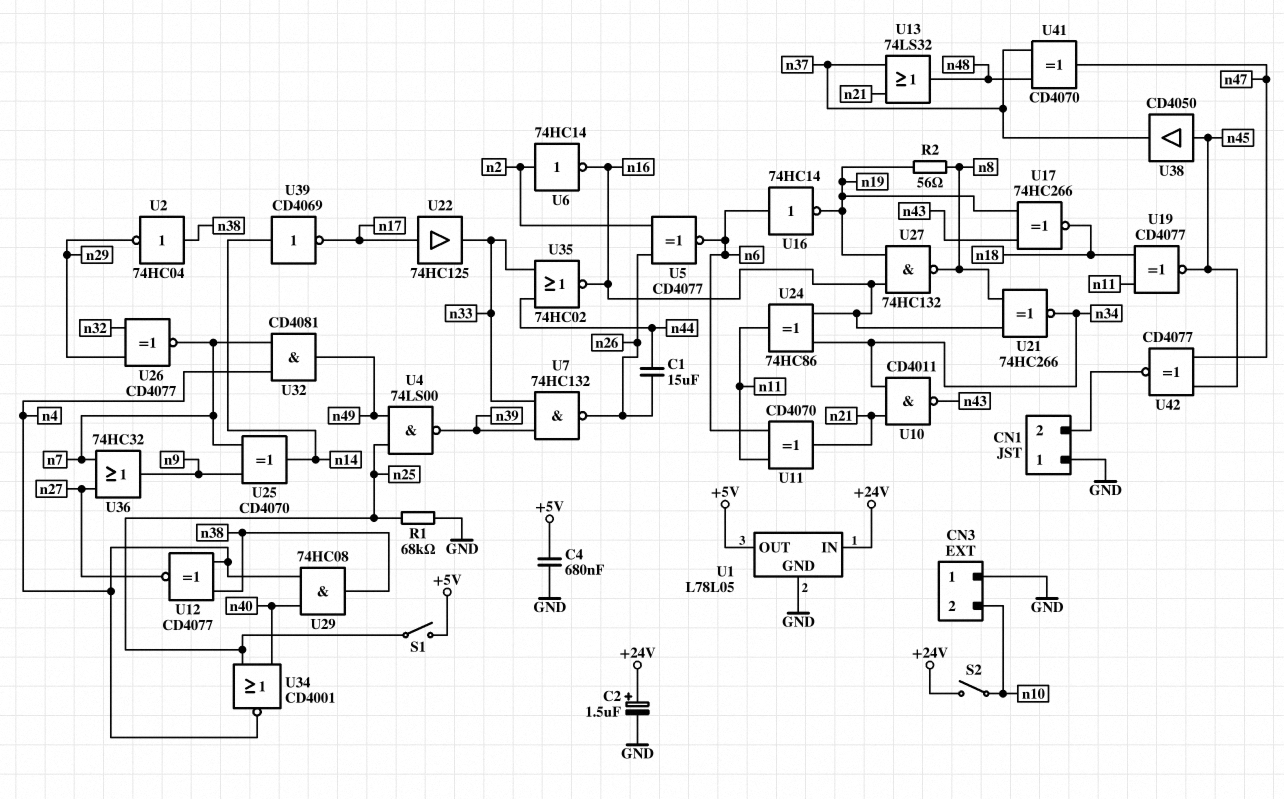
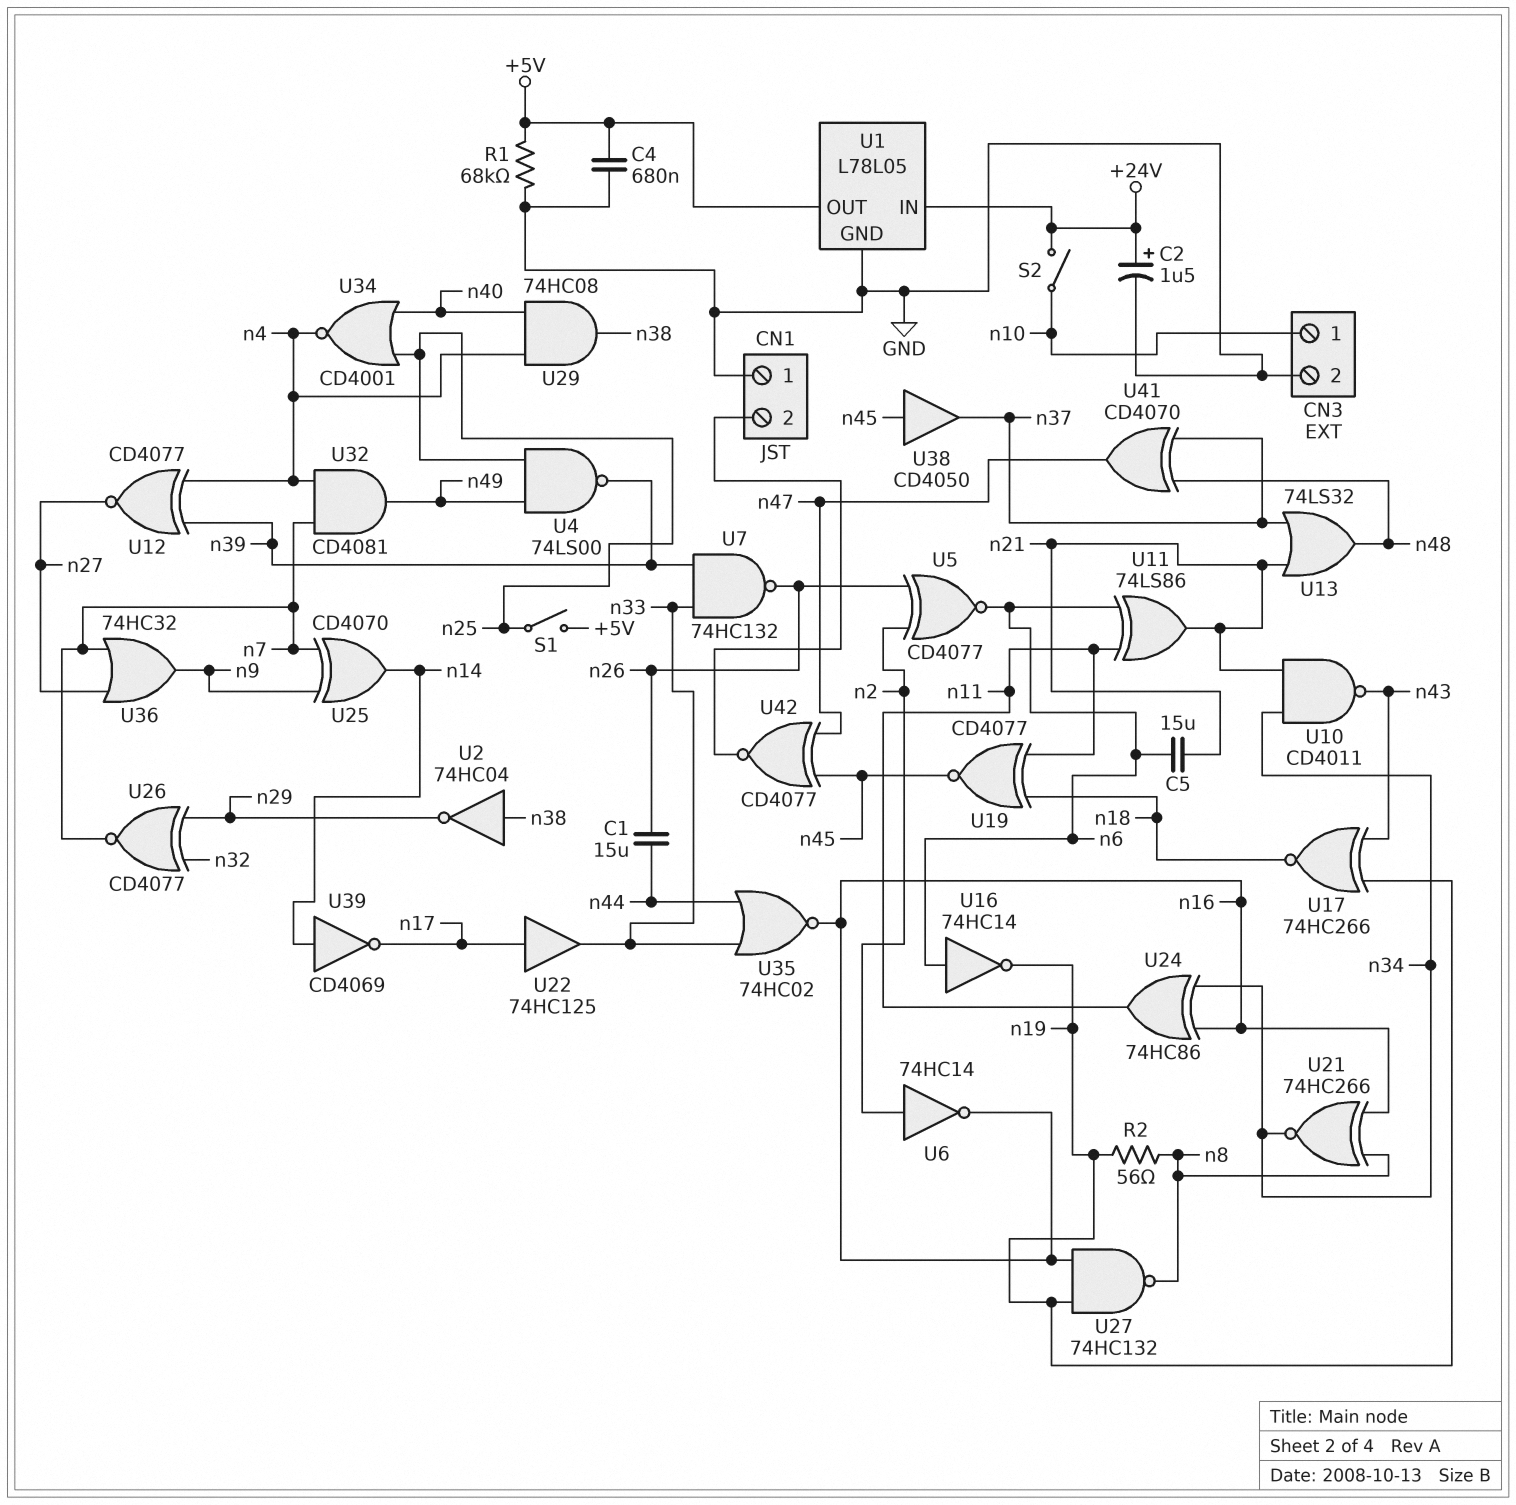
C5: none -> 15uF (n6, n21)
CN3 pin 1: GND -> n10
CN3 pin 2: n10 -> GND
R1: 68k (GND, n25) -> 68k (+5V, GND)
U11: XOR CD4070 (in n6, in n11, out n21) -> XOR 74LS86 (in n6, in n11, out n21)
U12: XNOR CD4077 (in n4, in n38, out n27) -> XNOR CD4077 (in n4, in n39, out n27)

